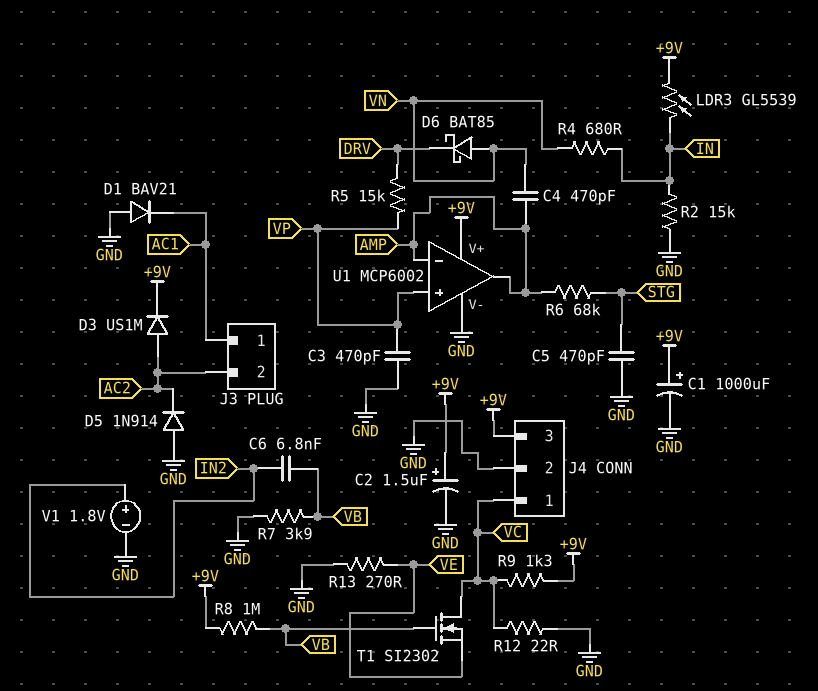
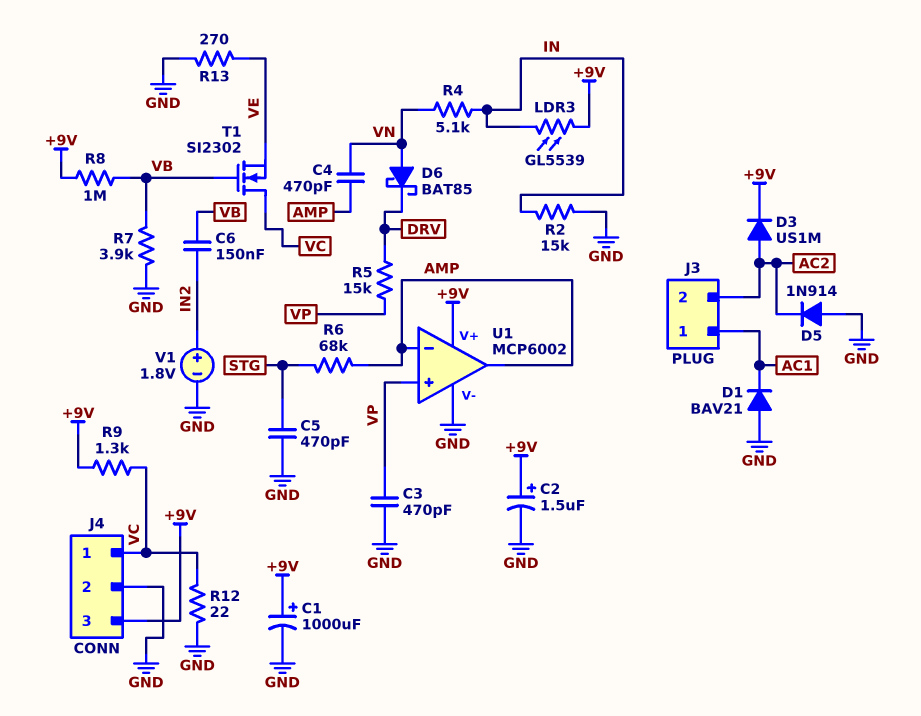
C6: 6.8nF (IN2, VB) -> 150nF (IN2, VB)
R4: 680 (IN, VN) -> 5.1k (IN, VN)

